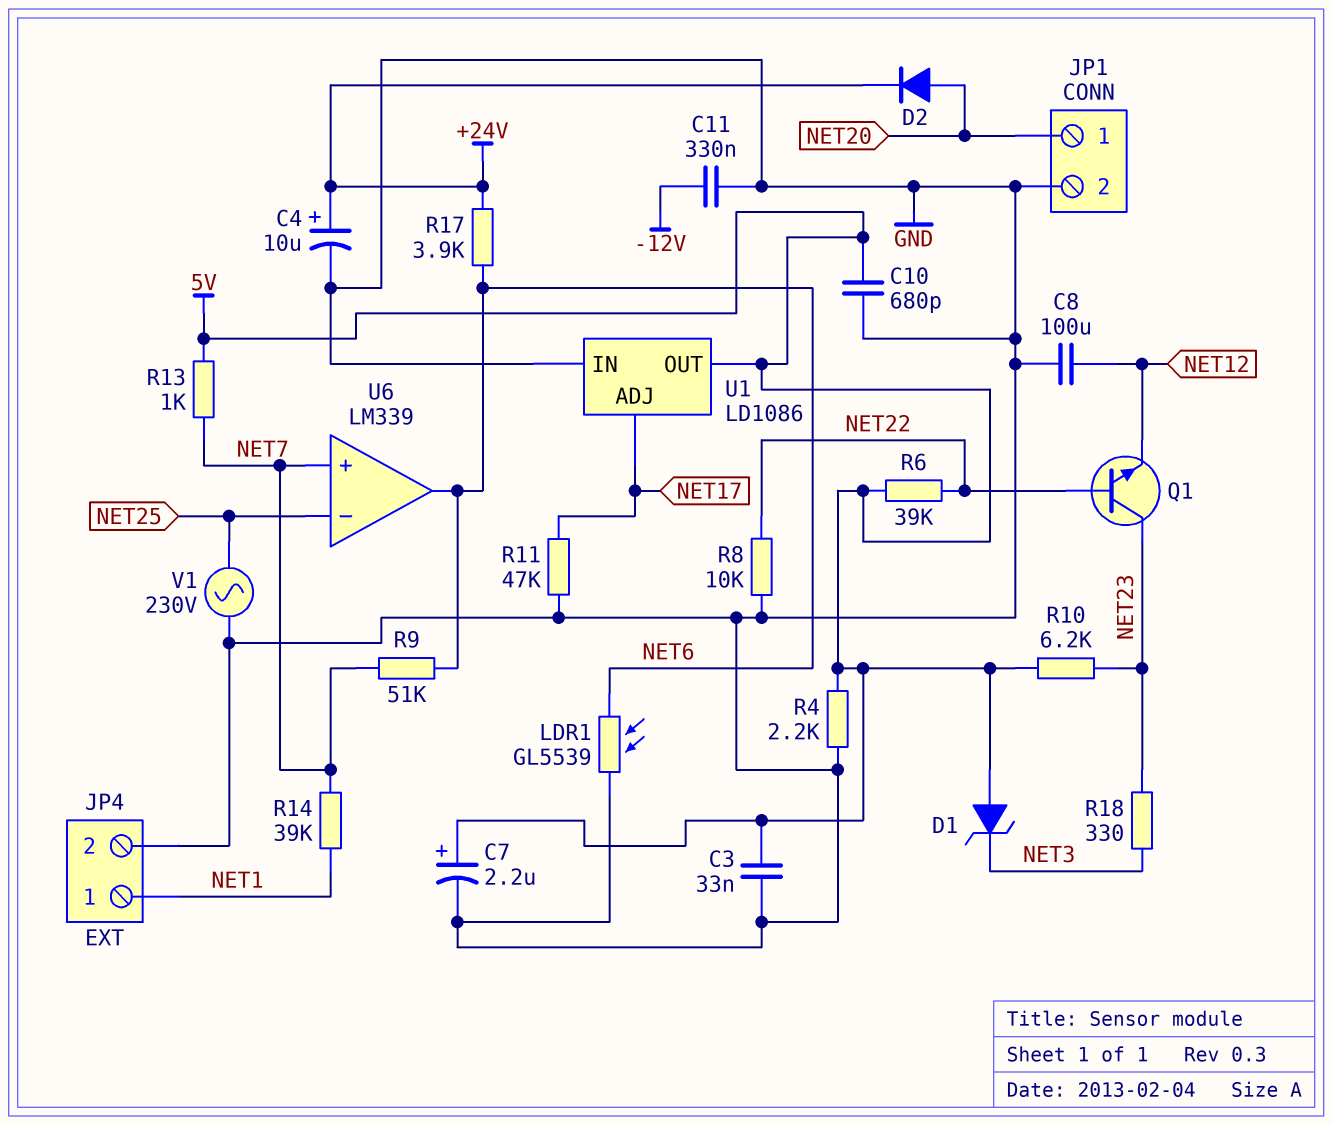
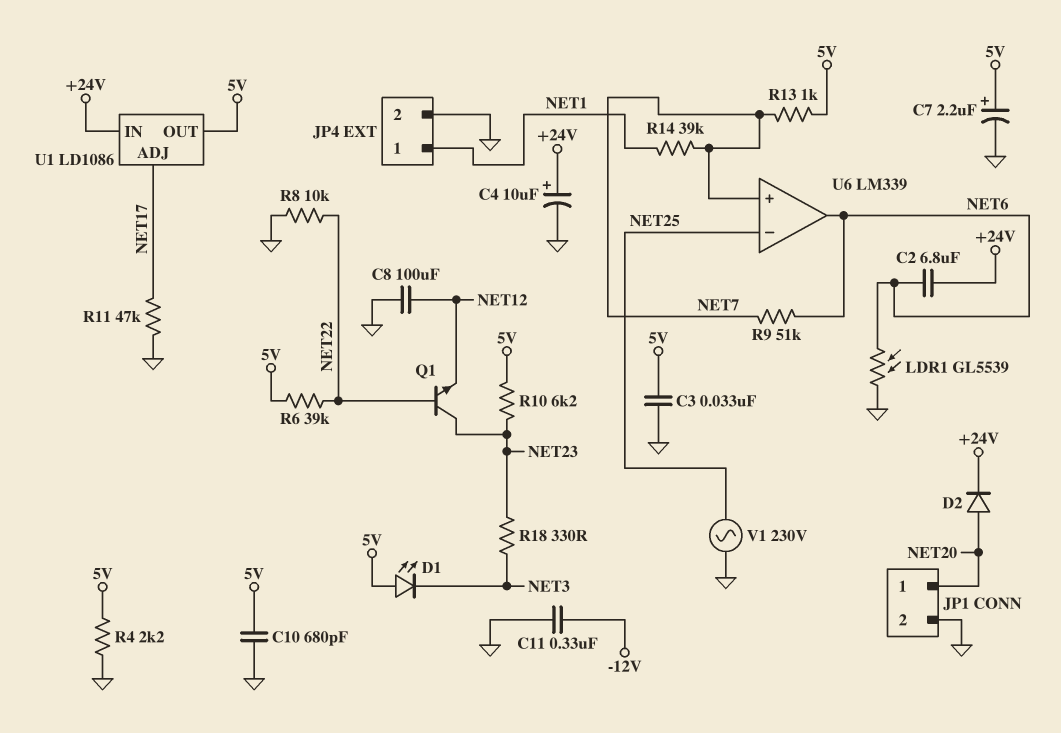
C2: none -> 6.8uF (+24V, NET6)
D1: zener (A 5V, K NET3) -> LED (A 5V, K NET3)
R17: 3.9k (+24V, NET6) -> none
U1 pin IN: GND -> +24V

